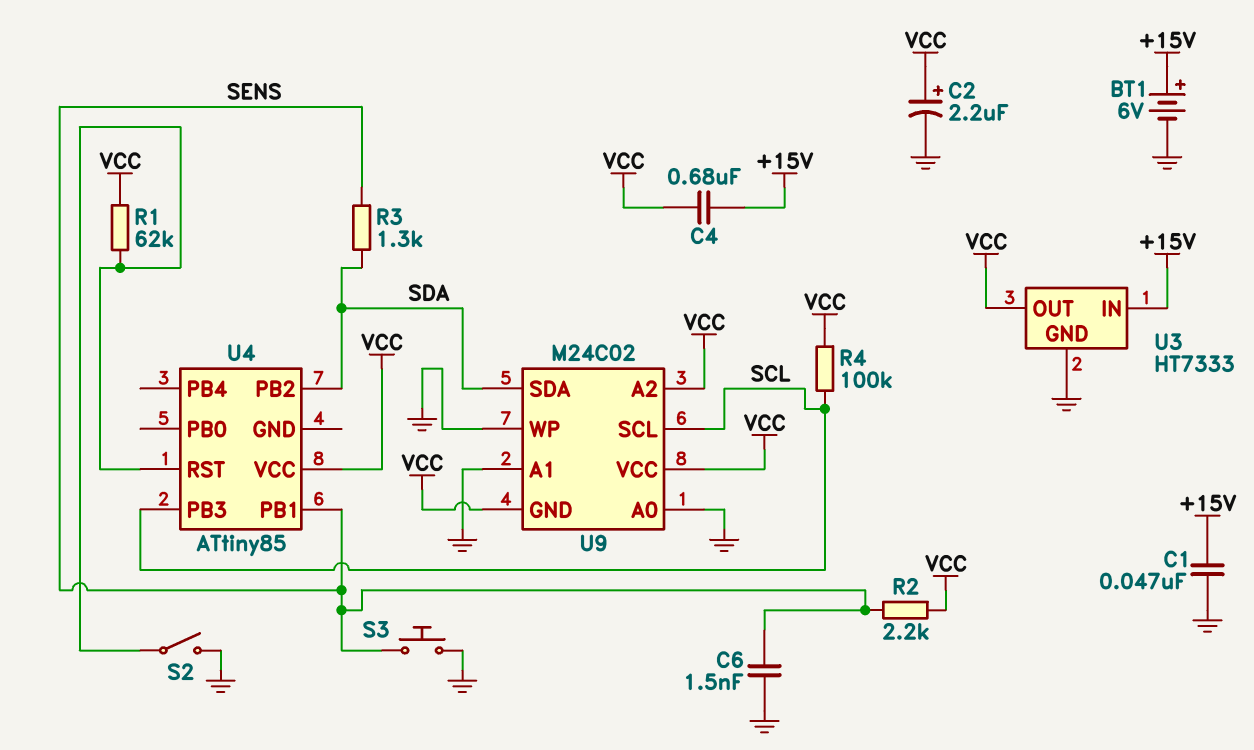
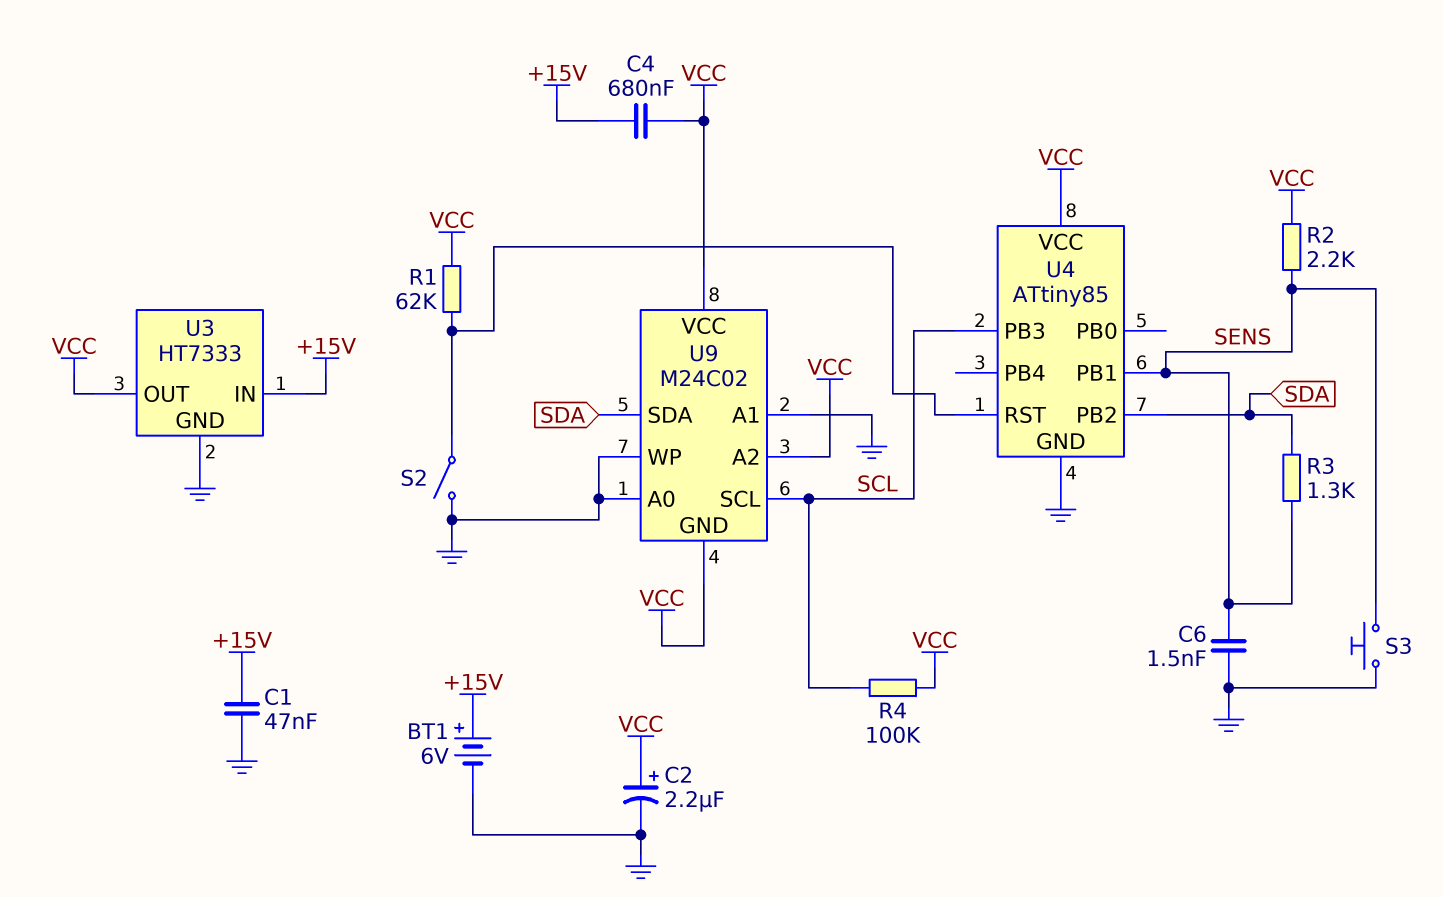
U4 pin GND: none -> GND

